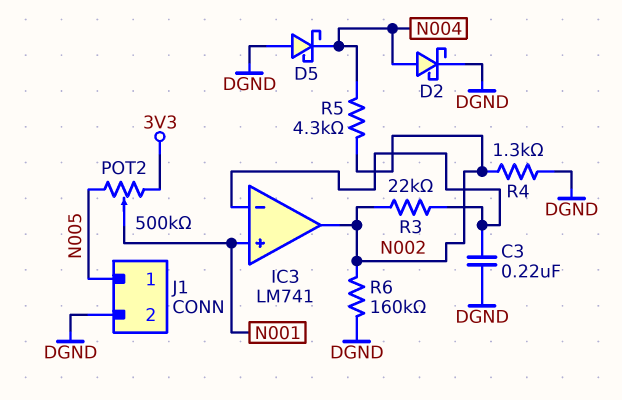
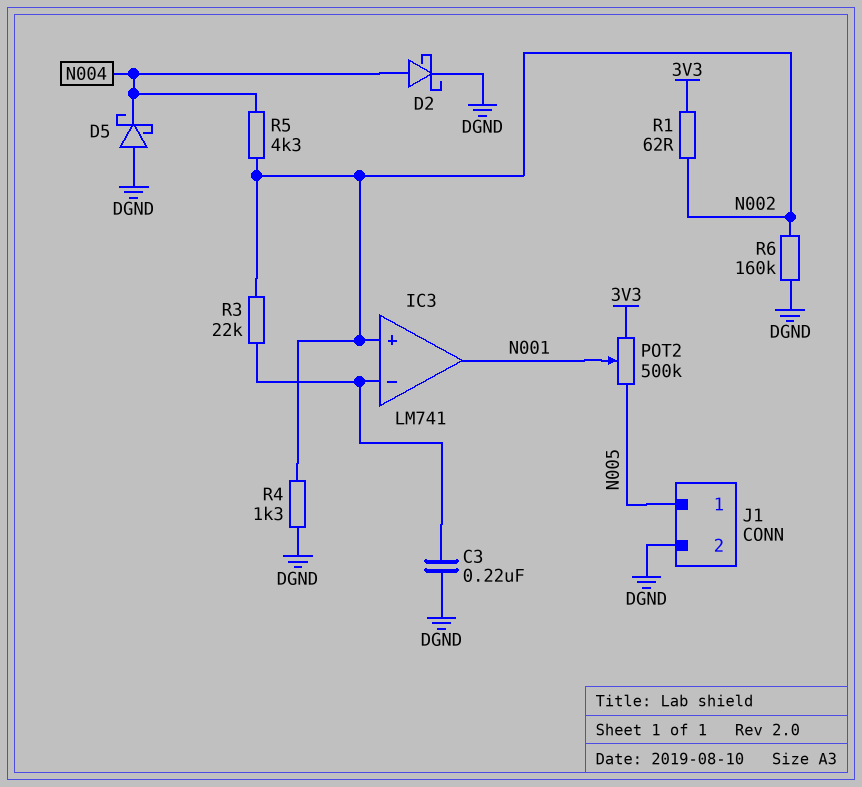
IC3 pin in+: N001 -> N002
IC3 pin out: N002 -> N001
R1: none -> 62 (3V3, N002)

